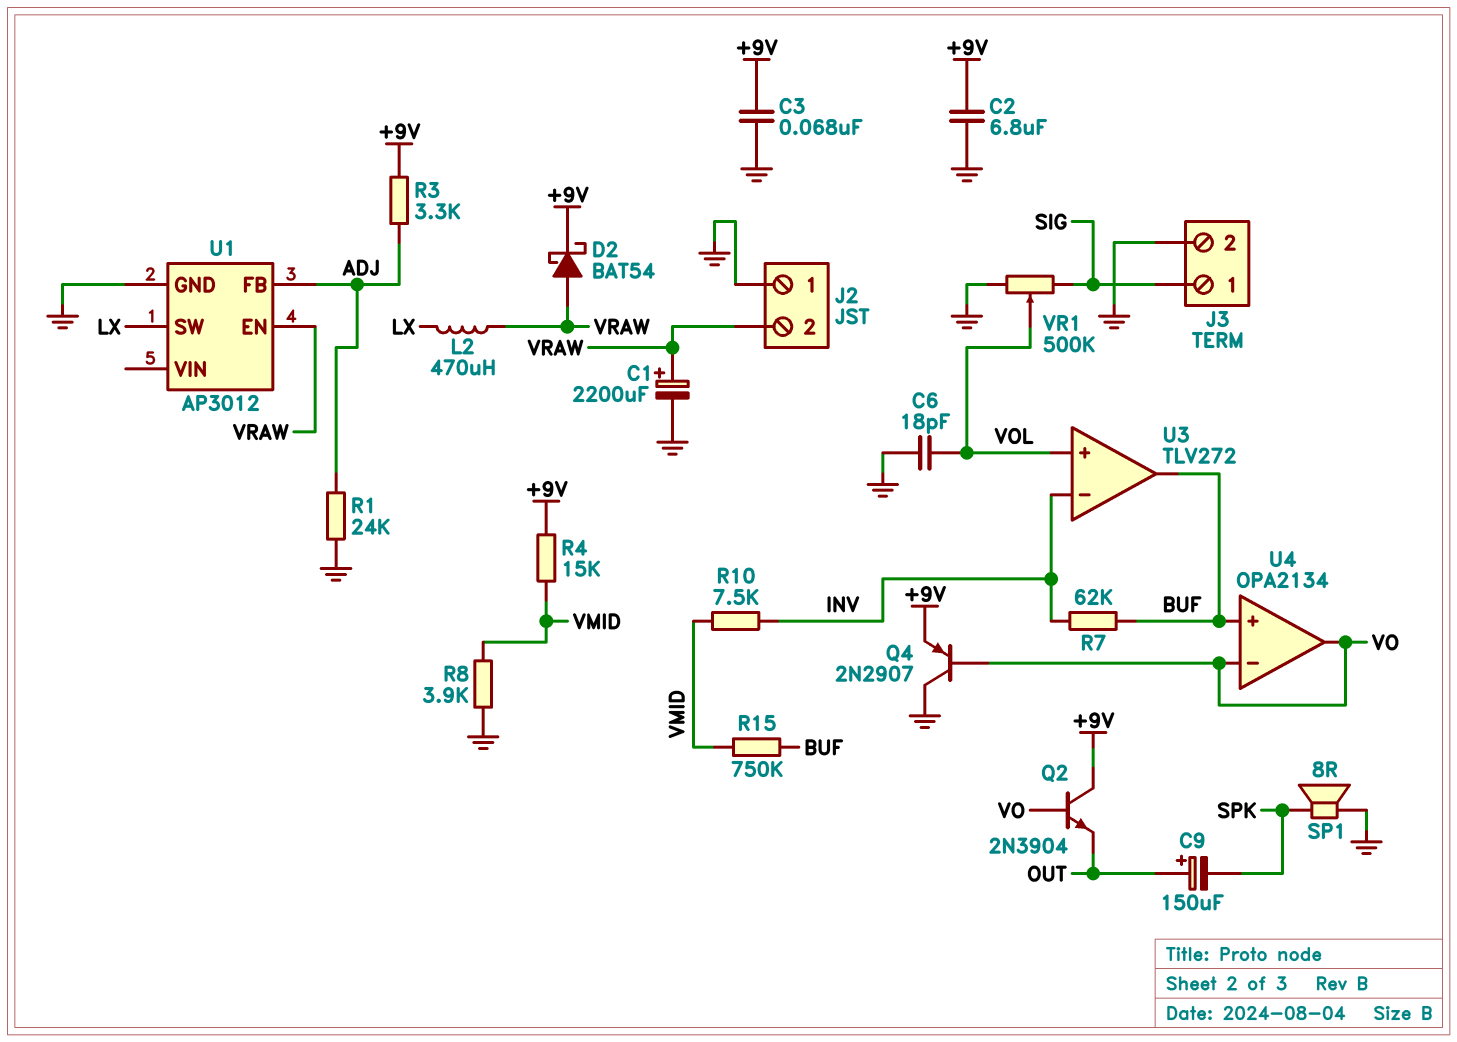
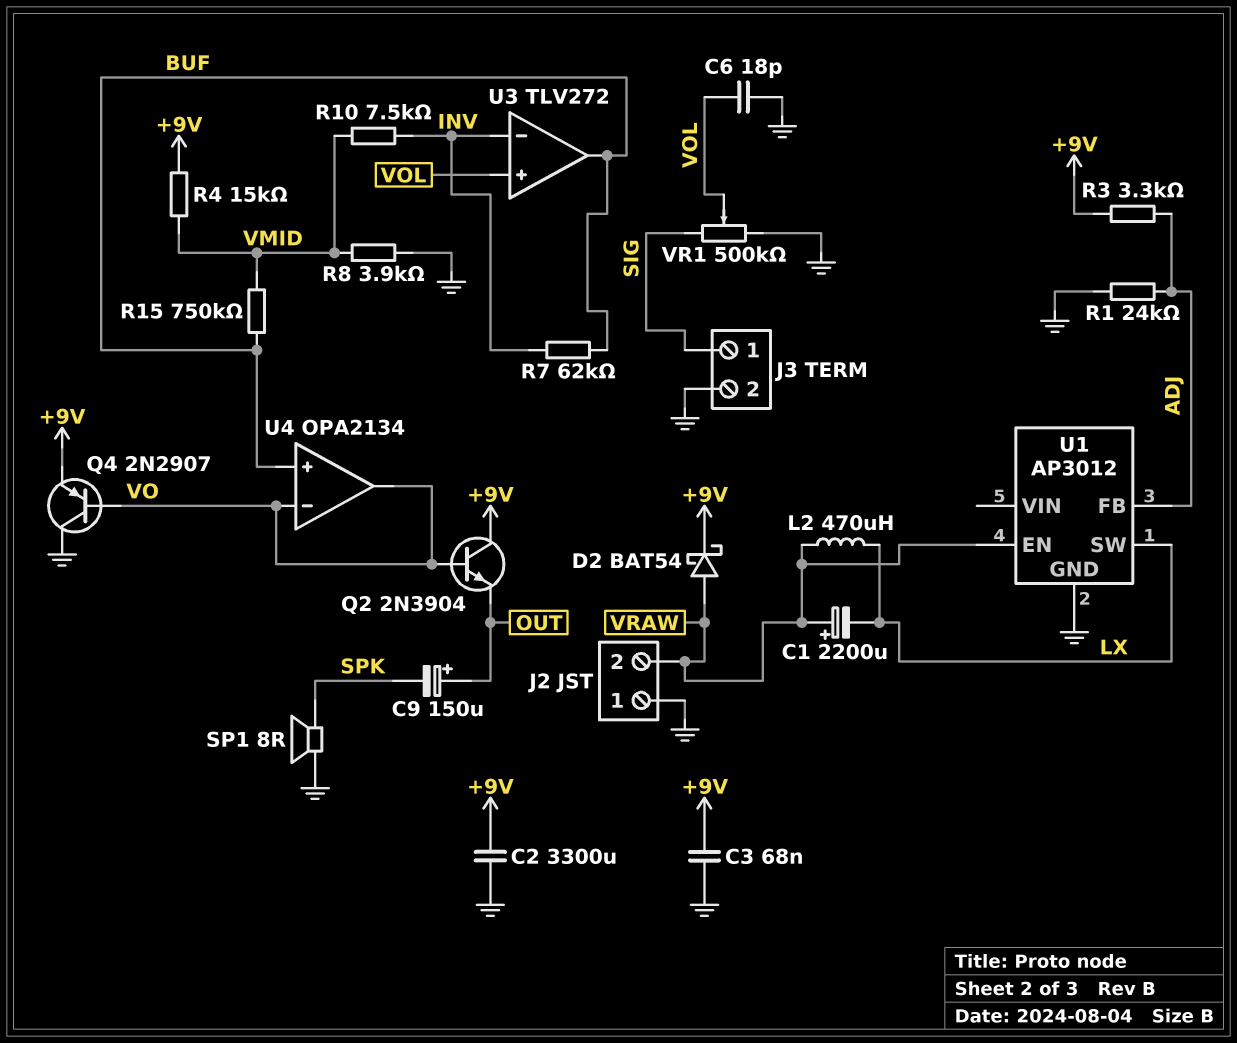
C1: 2200uF (plus VRAW, minus GND) -> 2200uF (plus VRAW, minus LX)
C2: 6.8uF (+9V, GND) -> 3300uF (+9V, GND)

